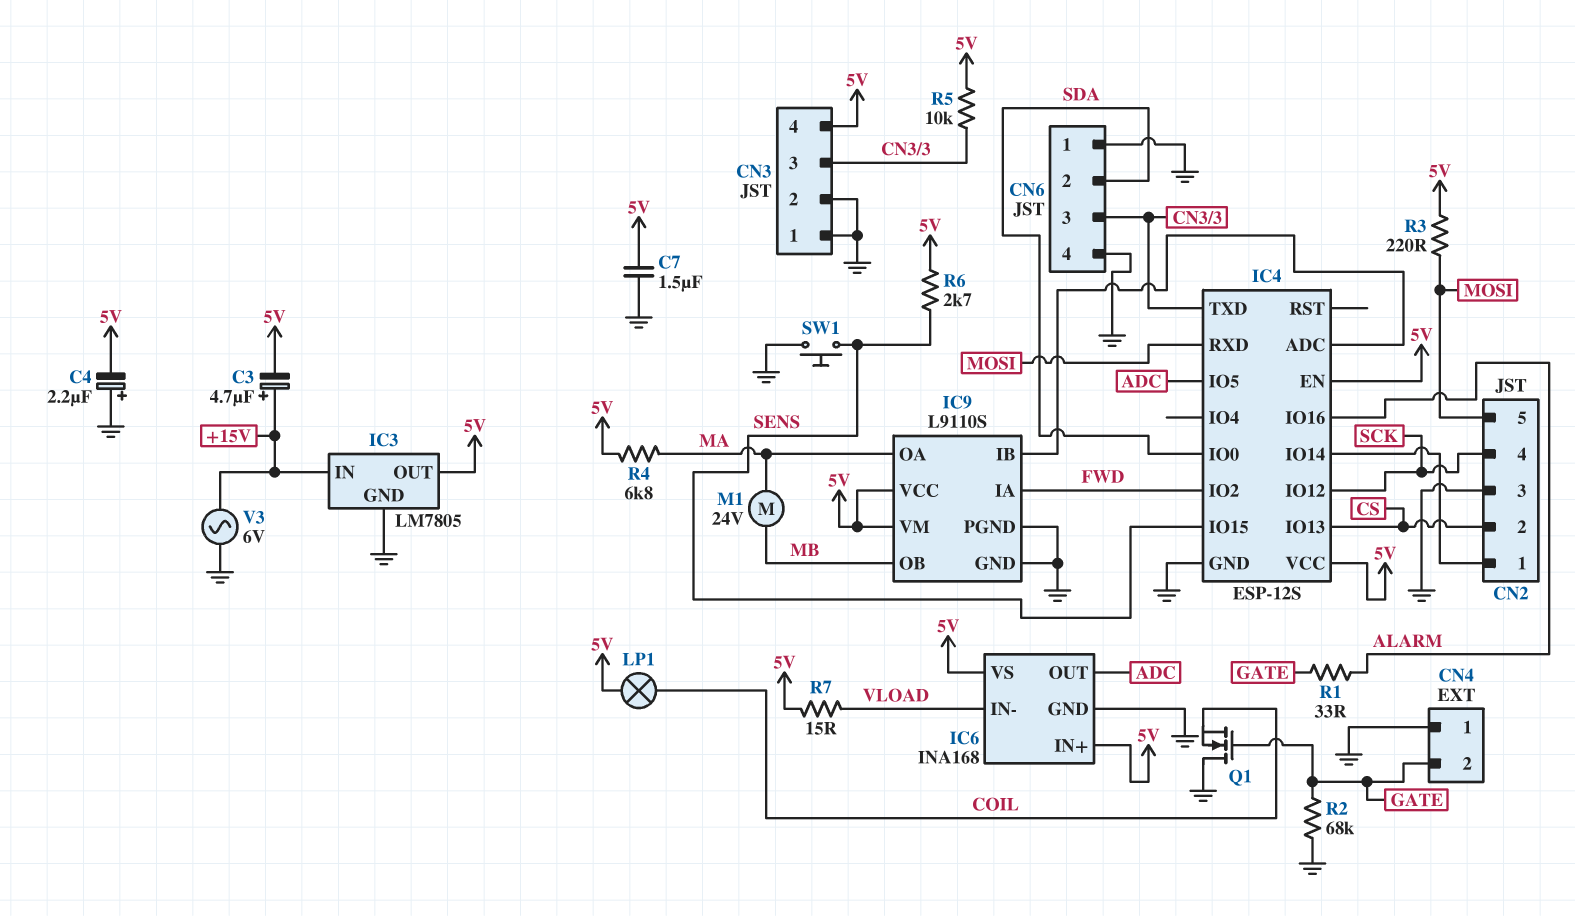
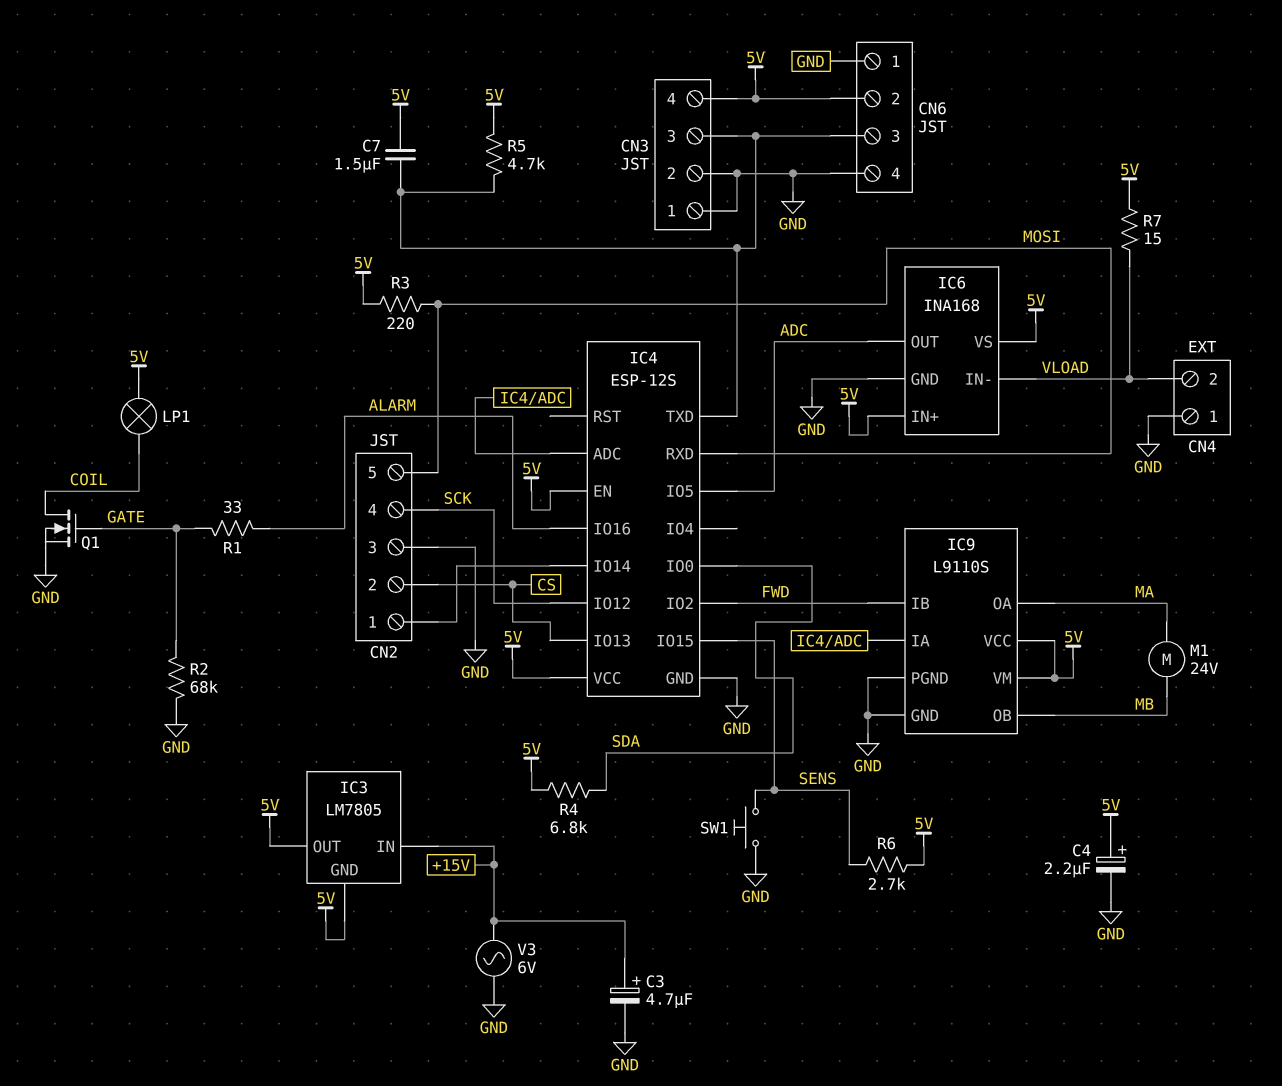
C3: 4.7uF (plus +15V, minus 5V) -> 4.7uF (plus +15V, minus GND)
C4: 2.2uF (plus GND, minus 5V) -> 2.2uF (plus 5V, minus GND)
C7: 1.5uF (5V, GND) -> 1.5uF (5V, CN3/3)
CN4 pin 2: GATE -> VLOAD
CN6 pin 2: SDA -> 5V
IC3 pin GND: GND -> 5V
IC9 pin IA: FWD -> IC4/ADC
IC9 pin IB: IC4/ADC -> FWD
Q1: NMOS (G GATE, D GND, S COIL) -> NMOS (G GATE, D COIL, S GND)
R4: 6.8k (5V, MA) -> 6.8k (5V, SDA)
R5: 10k (5V, CN3/3) -> 4.7k (5V, CN3/3)

